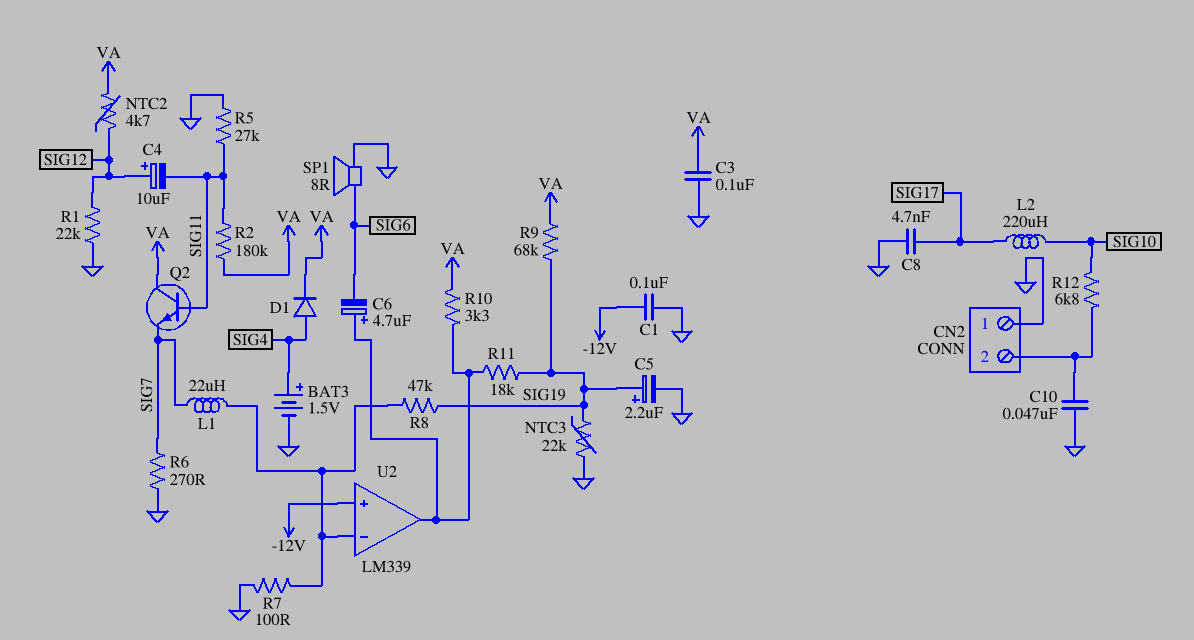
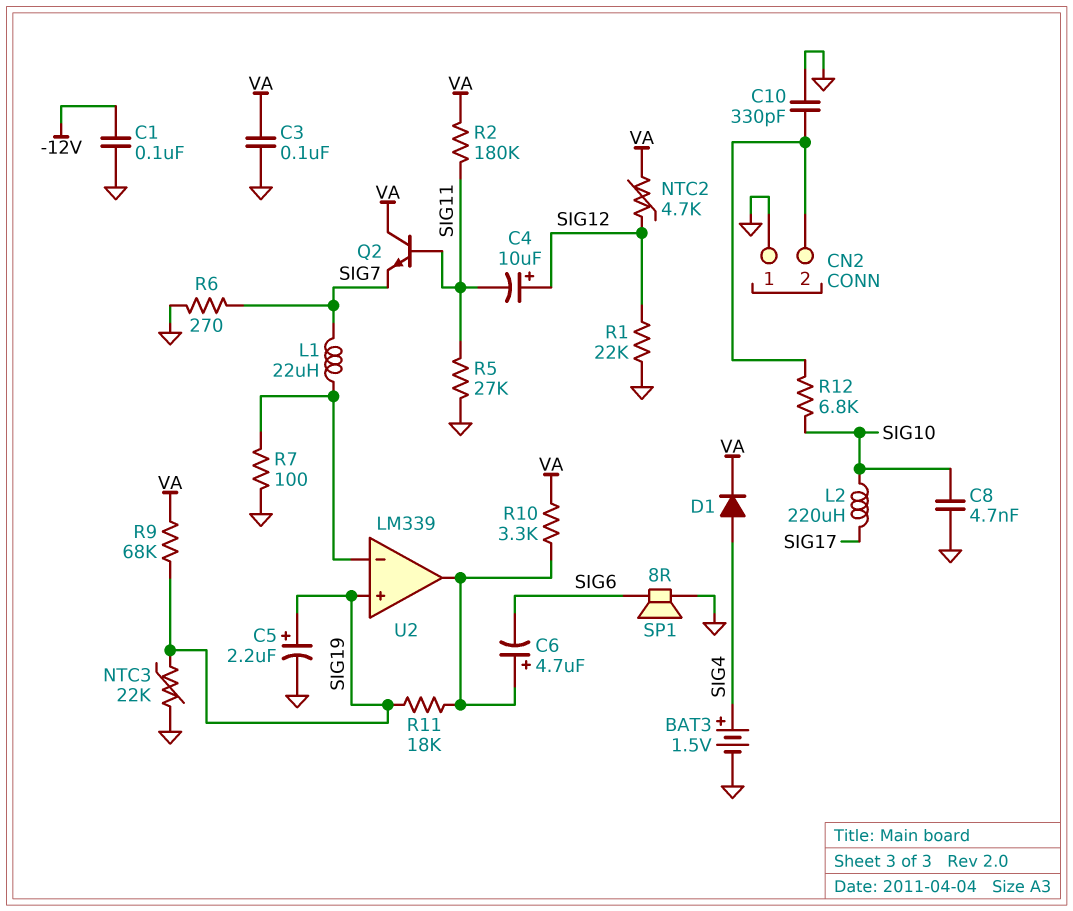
C8: 4.7nF (GND, SIG17) -> 4.7nF (GND, SIG10)
C10: 47nF (CN2/2, GND) -> 330pF (CN2/2, GND)
R8: 47k (SIG19, U2/in-) -> none
U2 pin in+: -12V -> SIG19

